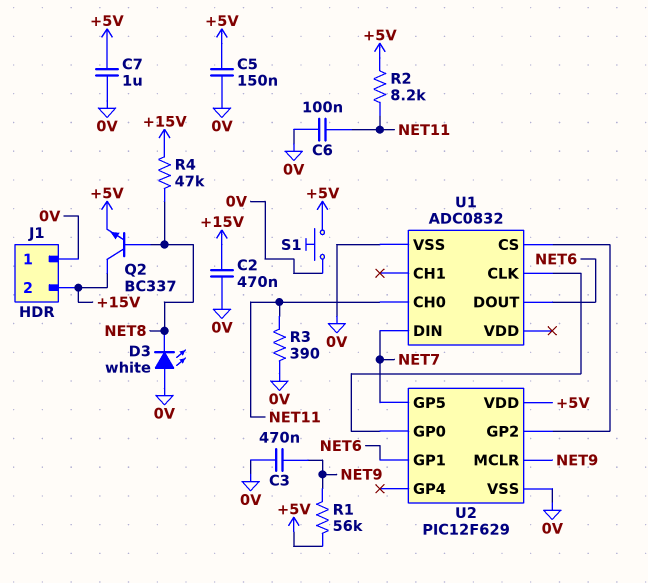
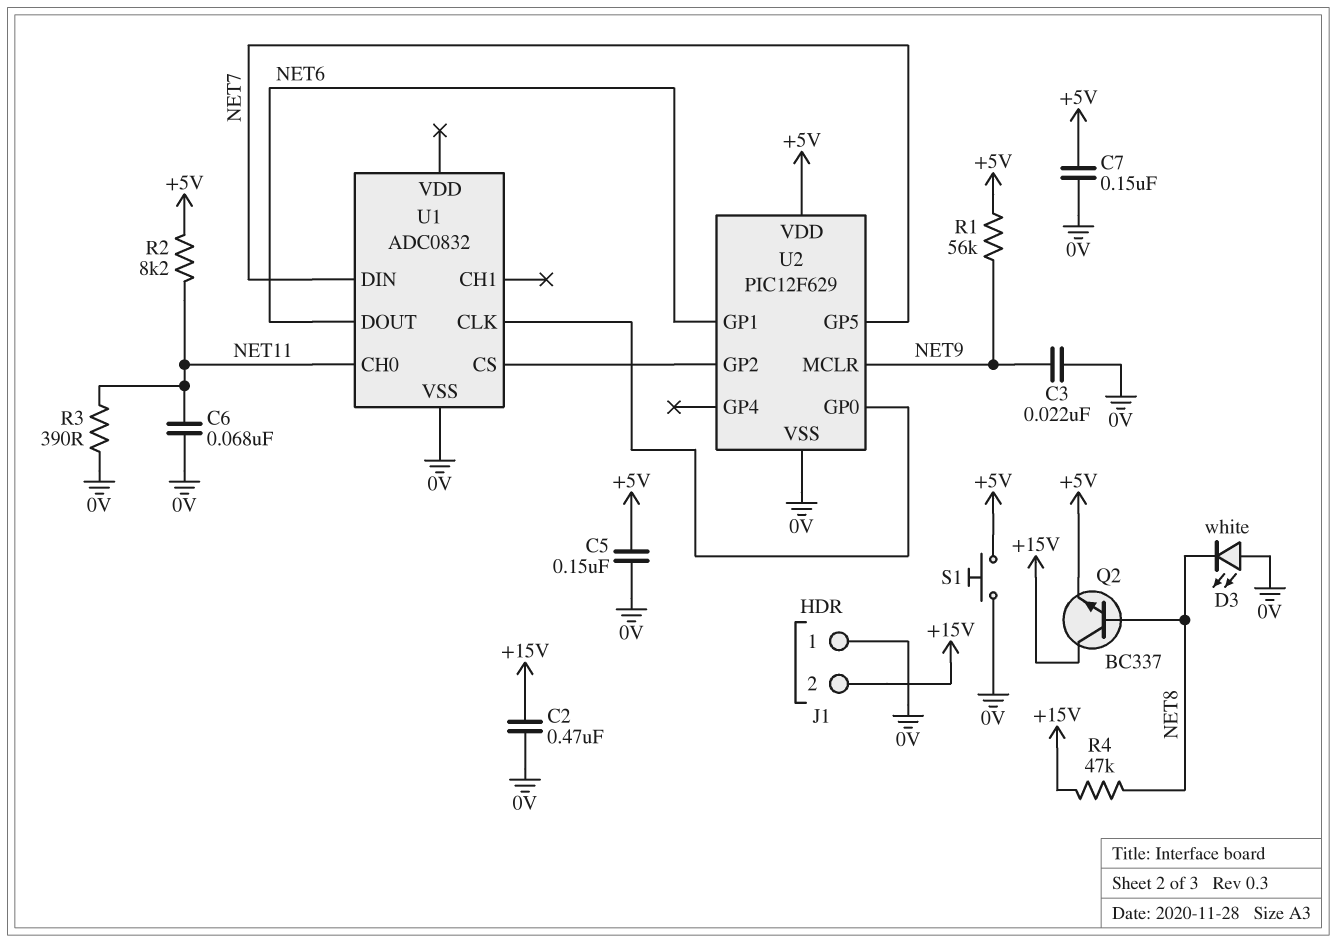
C3: 470nF (0V, NET9) -> 22nF (0V, NET9)
C6: 100nF (0V, NET11) -> 68nF (0V, NET11)
C7: 1uF (+5V, 0V) -> 150nF (+5V, 0V)

